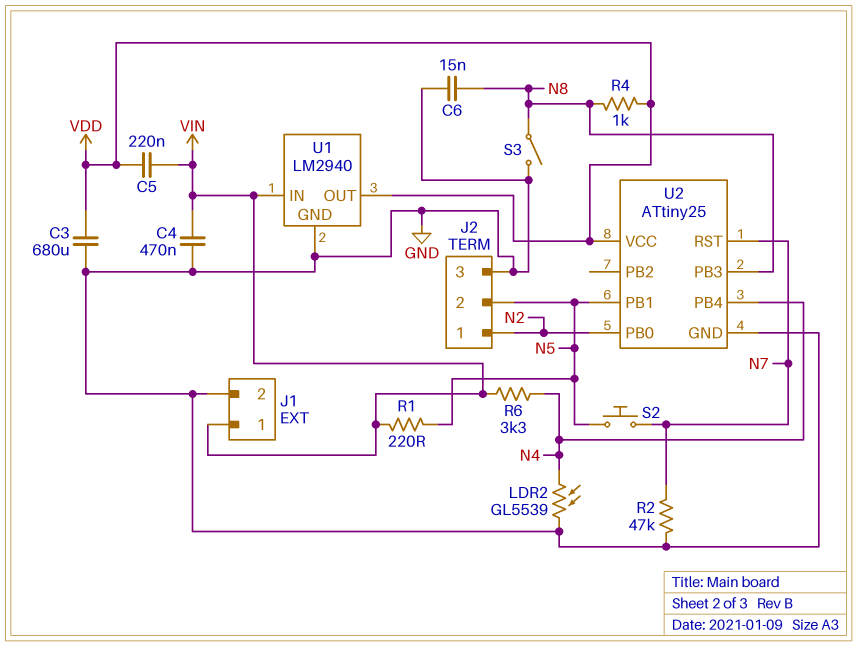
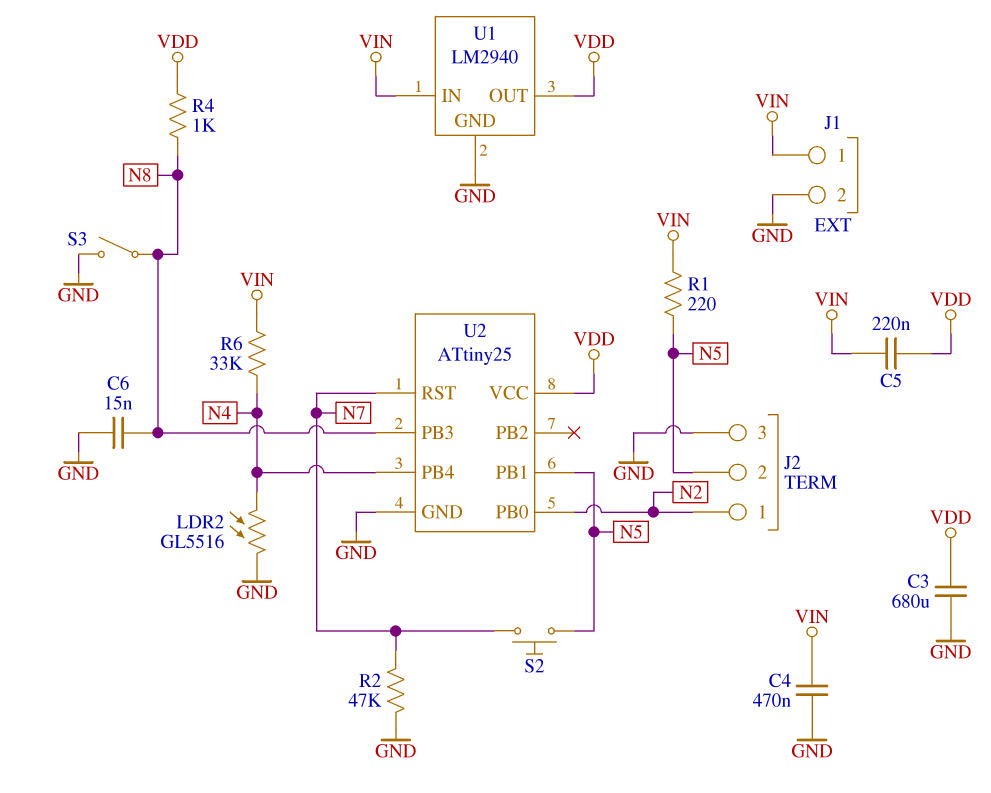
LDR2: GL5539 (GND, N4) -> GL5516 (GND, N4)
R6: 3.3k (N4, VIN) -> 33k (N4, VIN)

